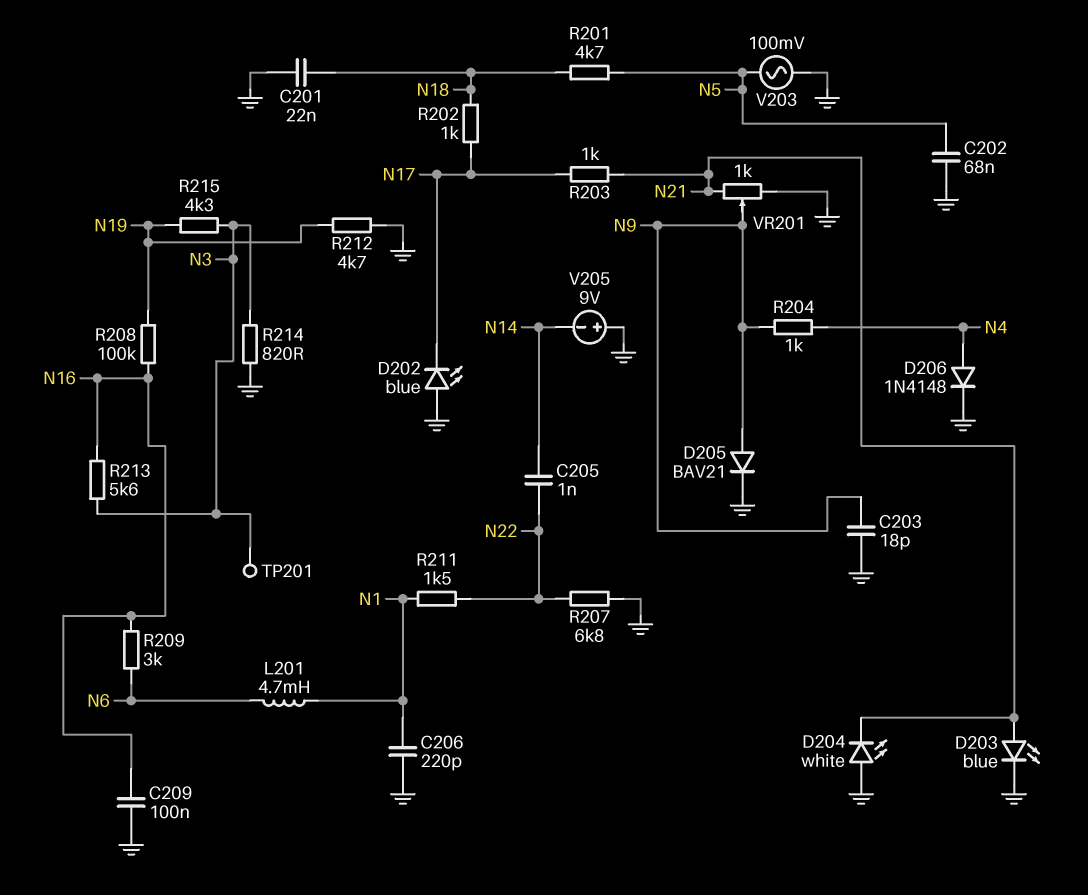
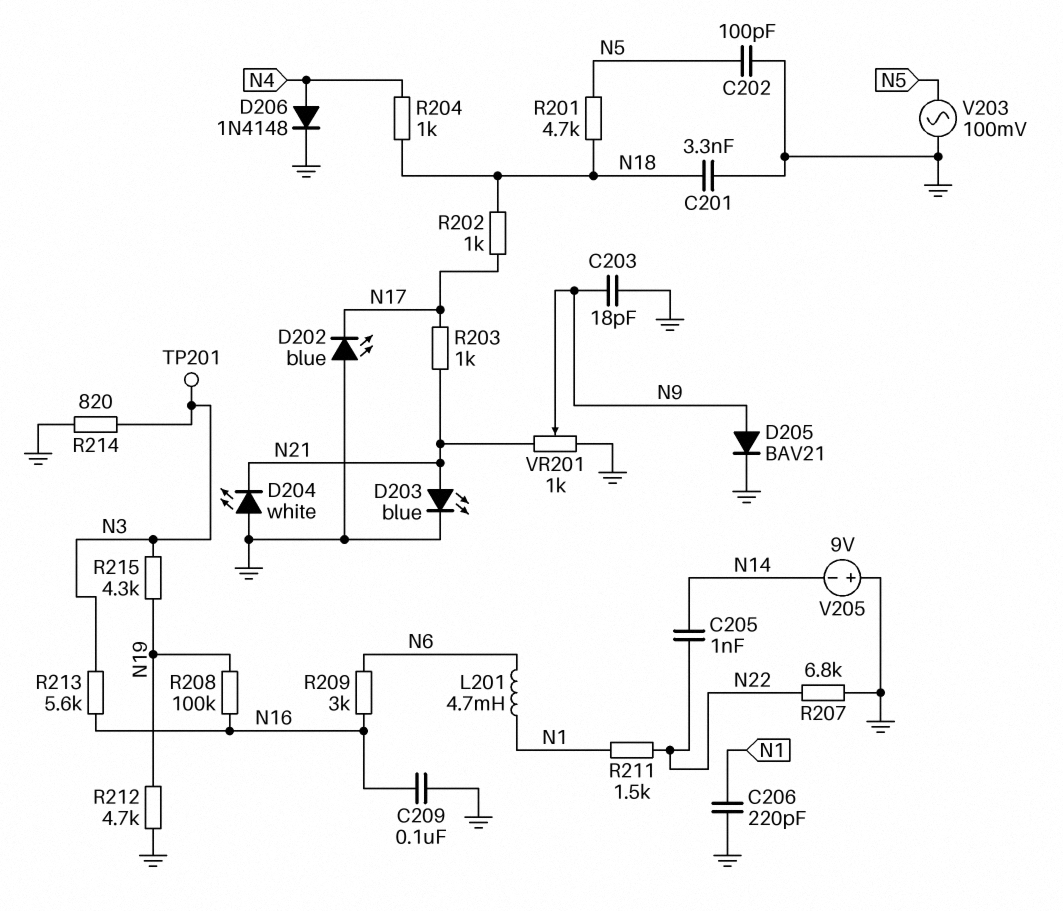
C201: 22nF (GND, N18) -> 3.3nF (GND, N18)
C202: 68nF (GND, N5) -> 100pF (GND, N5)
R204: 1k (N4, N9) -> 1k (N4, N18)

